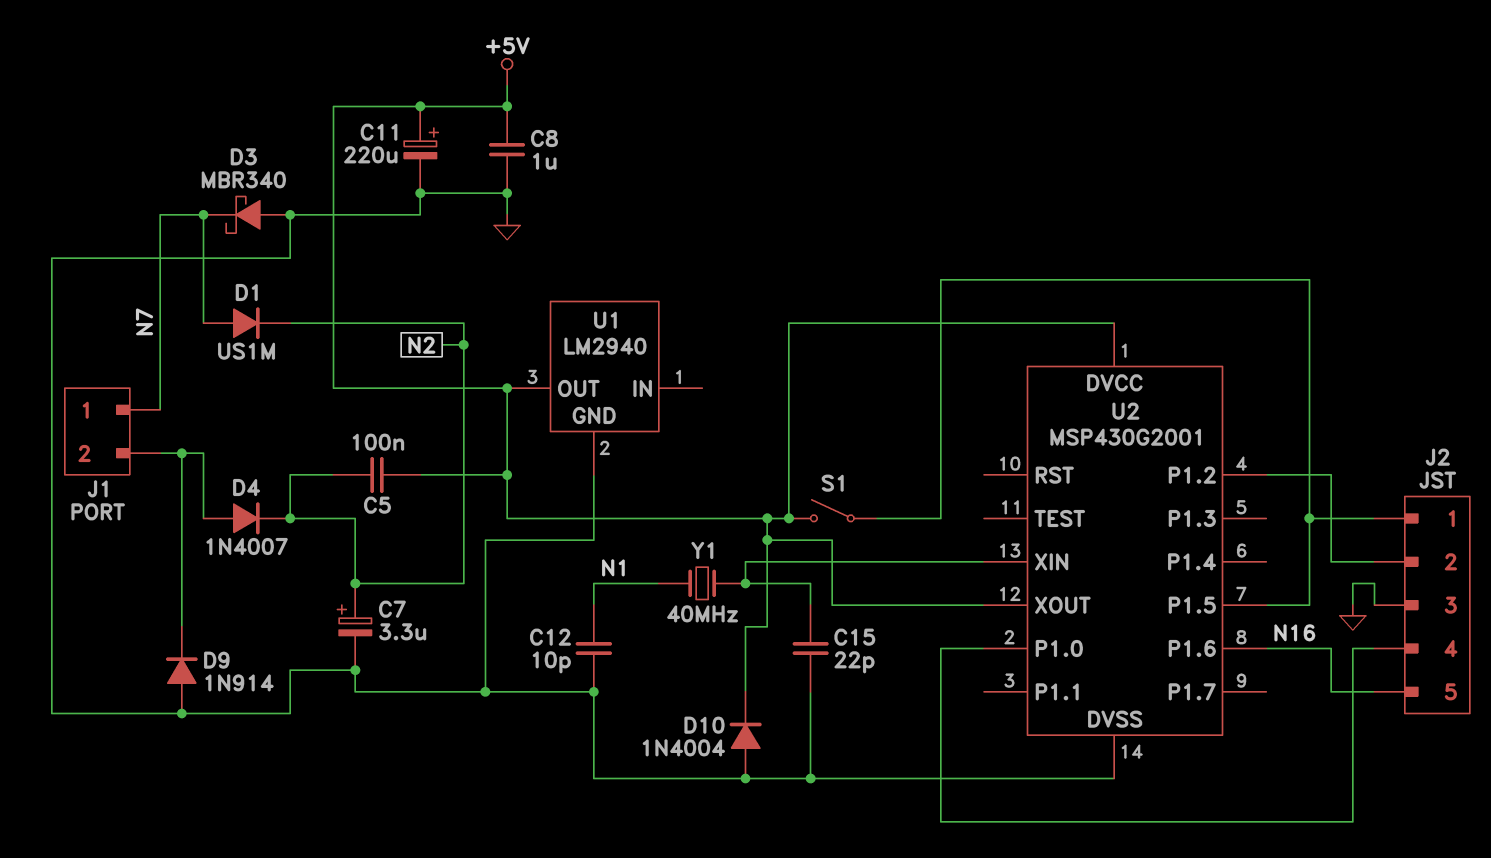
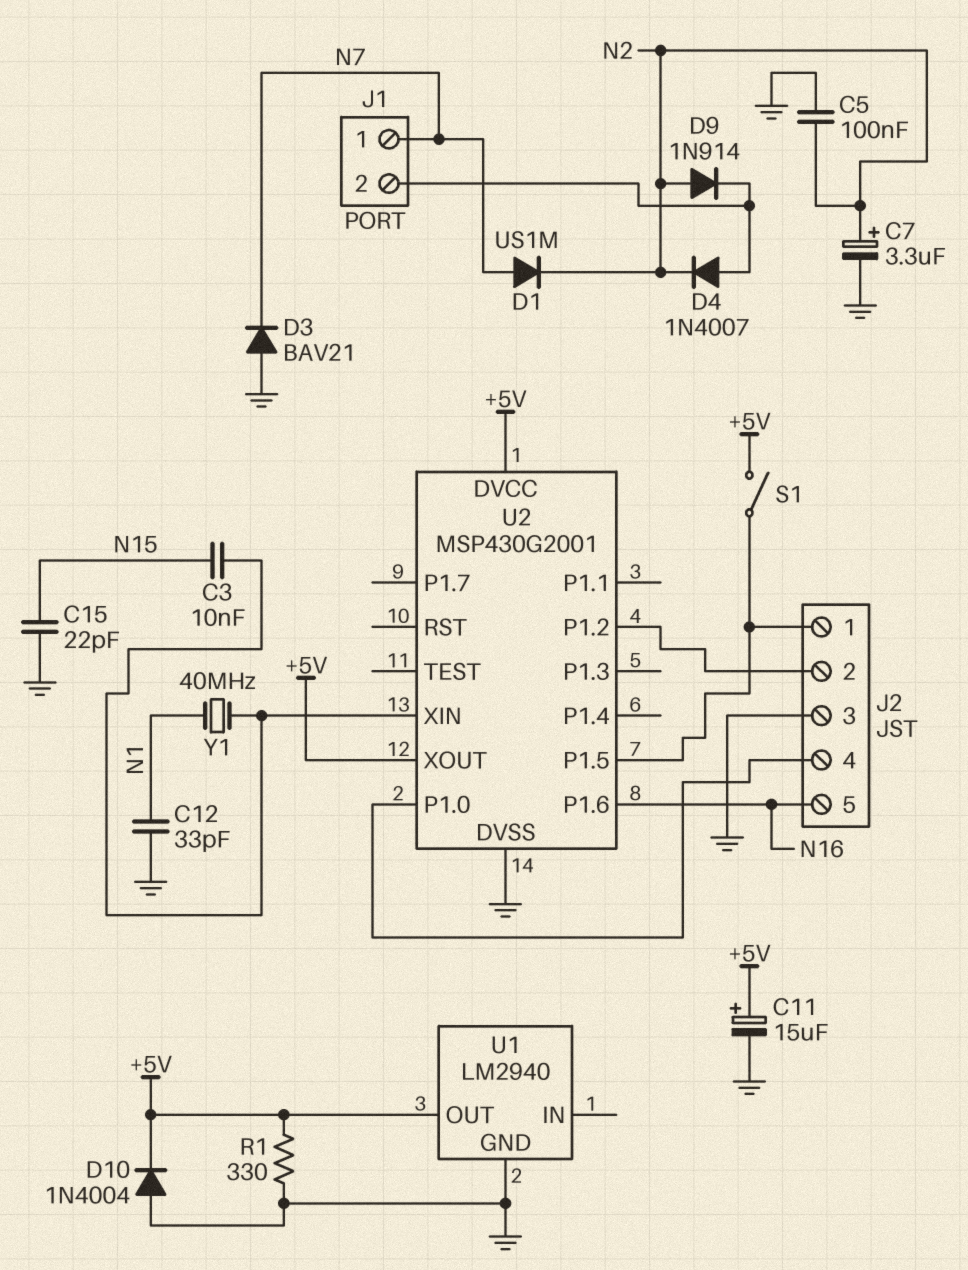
C3: none -> 10nF (N15, U2/XIN)
C5: 100nF (+5V, N2) -> 100nF (GND, N2)
C8: 1uF (+5V, GND) -> none
C11: 220uF (plus +5V, minus GND) -> 15uF (plus +5V, minus GND)
C12: 10pF (GND, N1) -> 33pF (GND, N1)
C15: 22pF (GND, U2/XIN) -> 22pF (GND, N15)
D3: schottky MBR340 (A GND, K N7) -> diode BAV21 (A GND, K N7)
D9: diode 1N914 (A GND, K J1/2) -> diode 1N914 (A N2, K J1/2)
R1: none -> 330 (+5V, GND)

